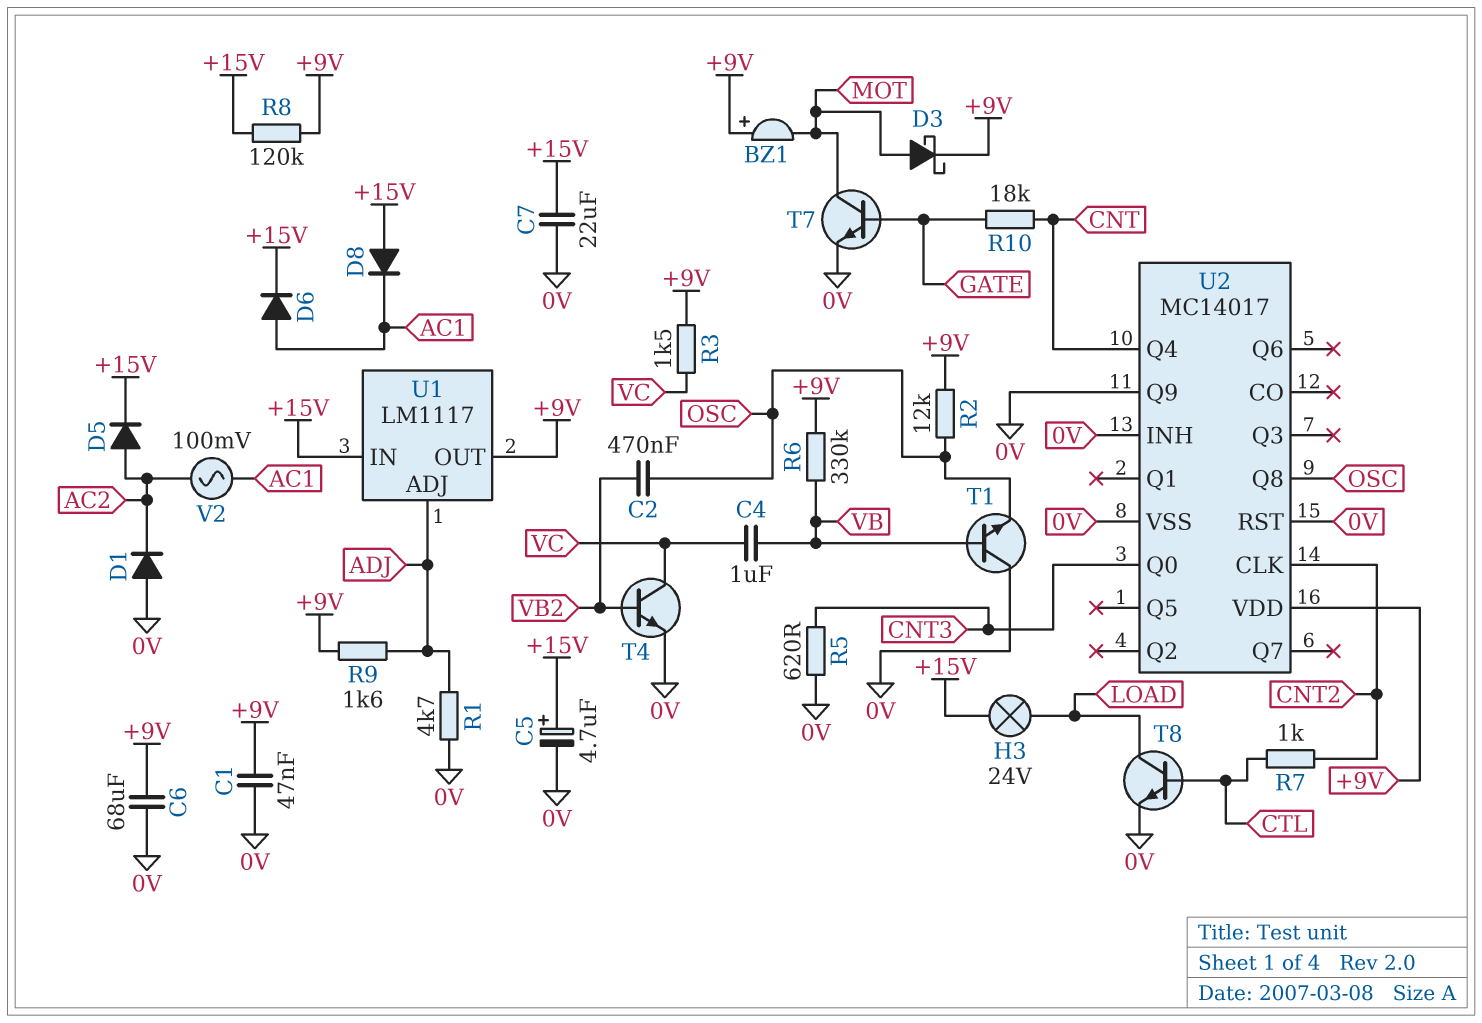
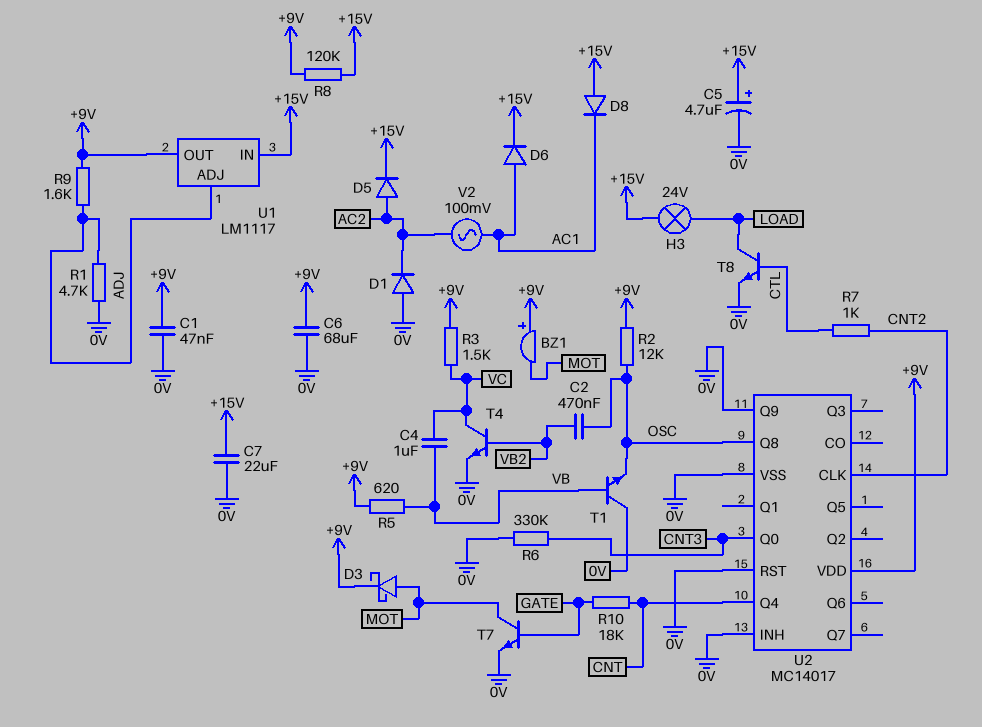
R5: 620 (0V, CNT3) -> 620 (+9V, VB)
R6: 330k (+9V, VB) -> 330k (0V, CNT3)

